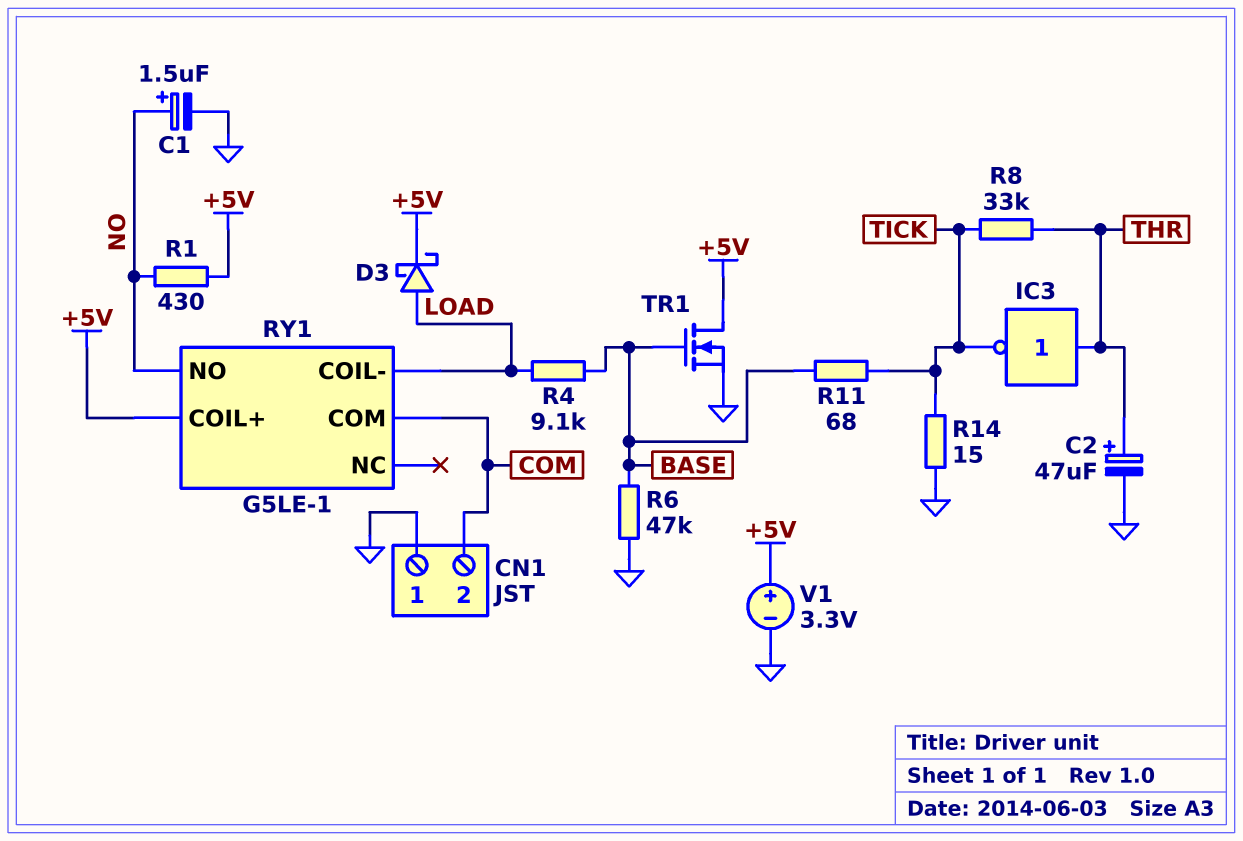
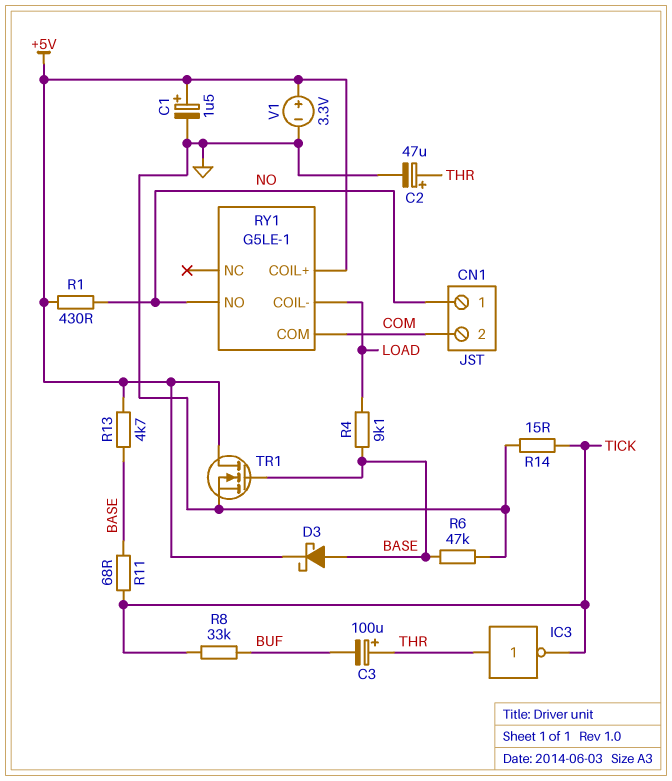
C1: 1.5uF (plus NO, minus GND) -> 1.5uF (plus +5V, minus GND)
C3: none -> 100uF (plus THR, minus BUF)
CN1 pin 1: GND -> NO
D3: schottky (A LOAD, K +5V) -> schottky (A BASE, K +5V)
R8: 33k (THR, TICK) -> 33k (BUF, TICK)
R13: none -> 4.7k (+5V, BASE)

